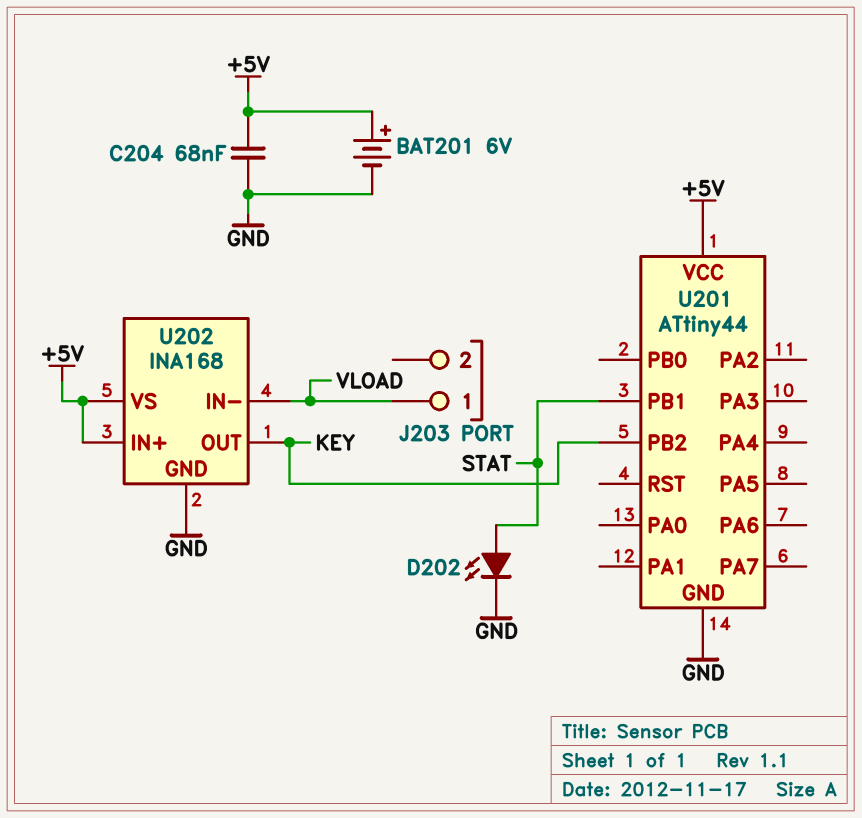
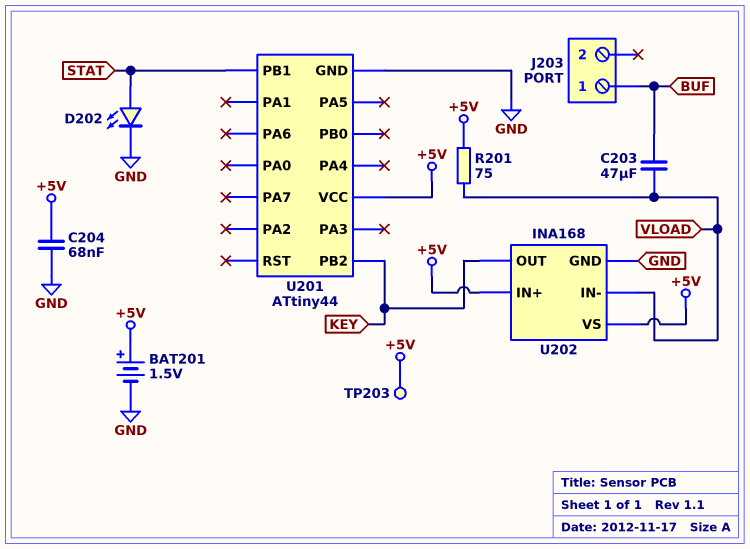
BAT201: 6V (plus +5V, minus GND) -> 1.5V (plus +5V, minus GND)
C203: none -> 47uF (BUF, VLOAD)
J203 pin 1: VLOAD -> BUF
R201: none -> 75 (+5V, VLOAD)
TP203: none -> test point (+5V)

